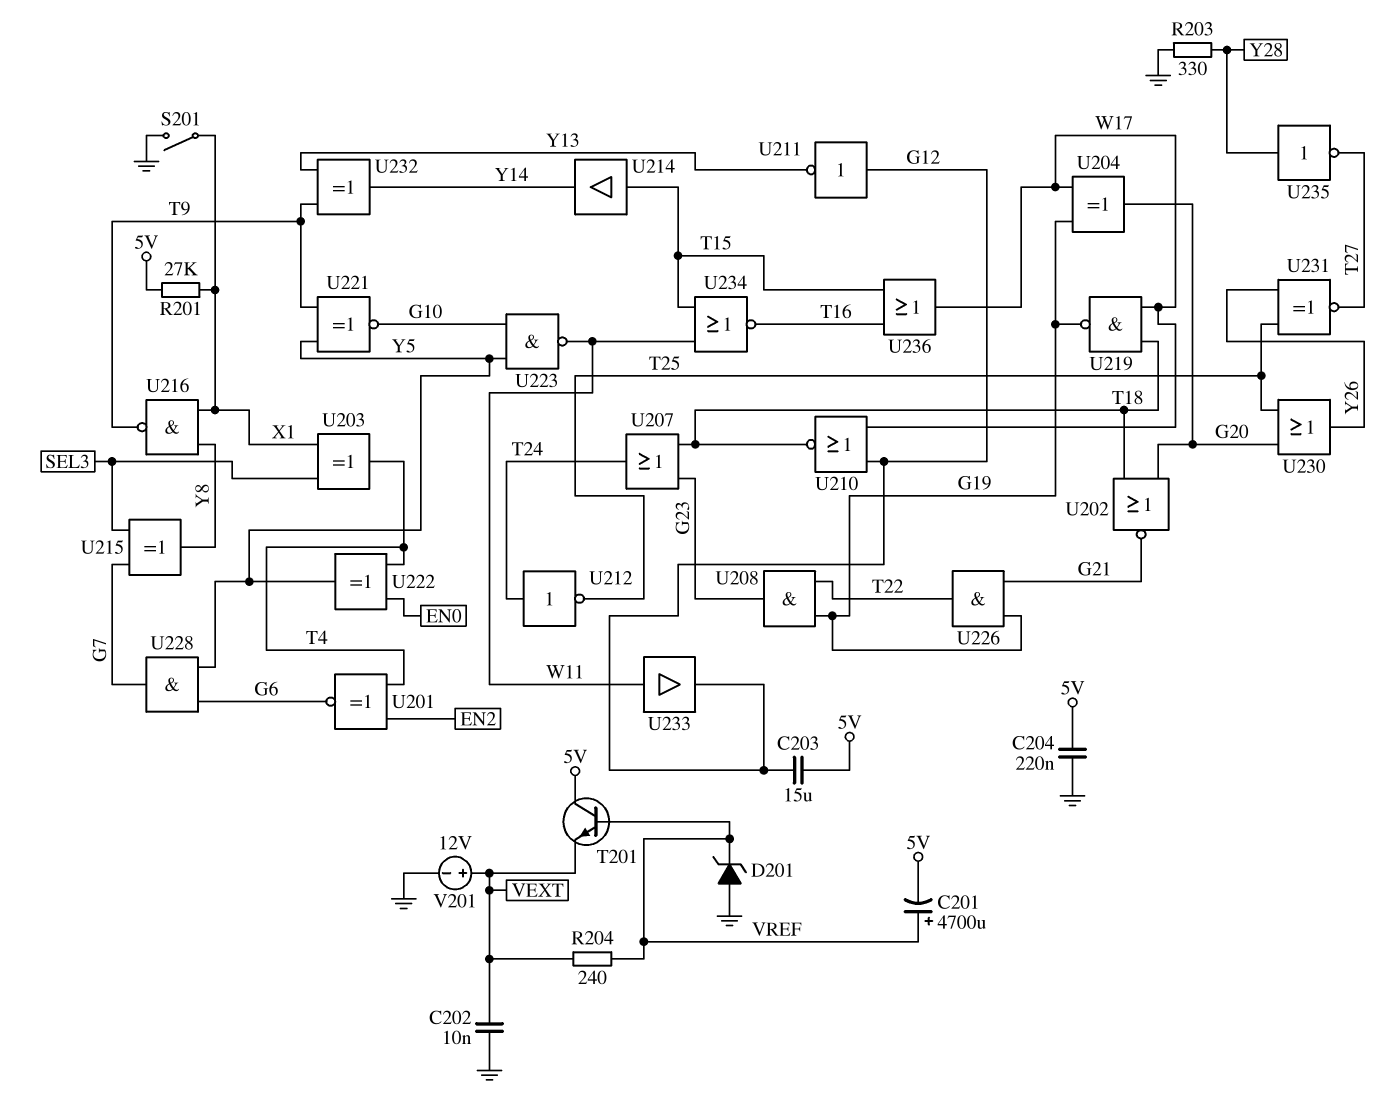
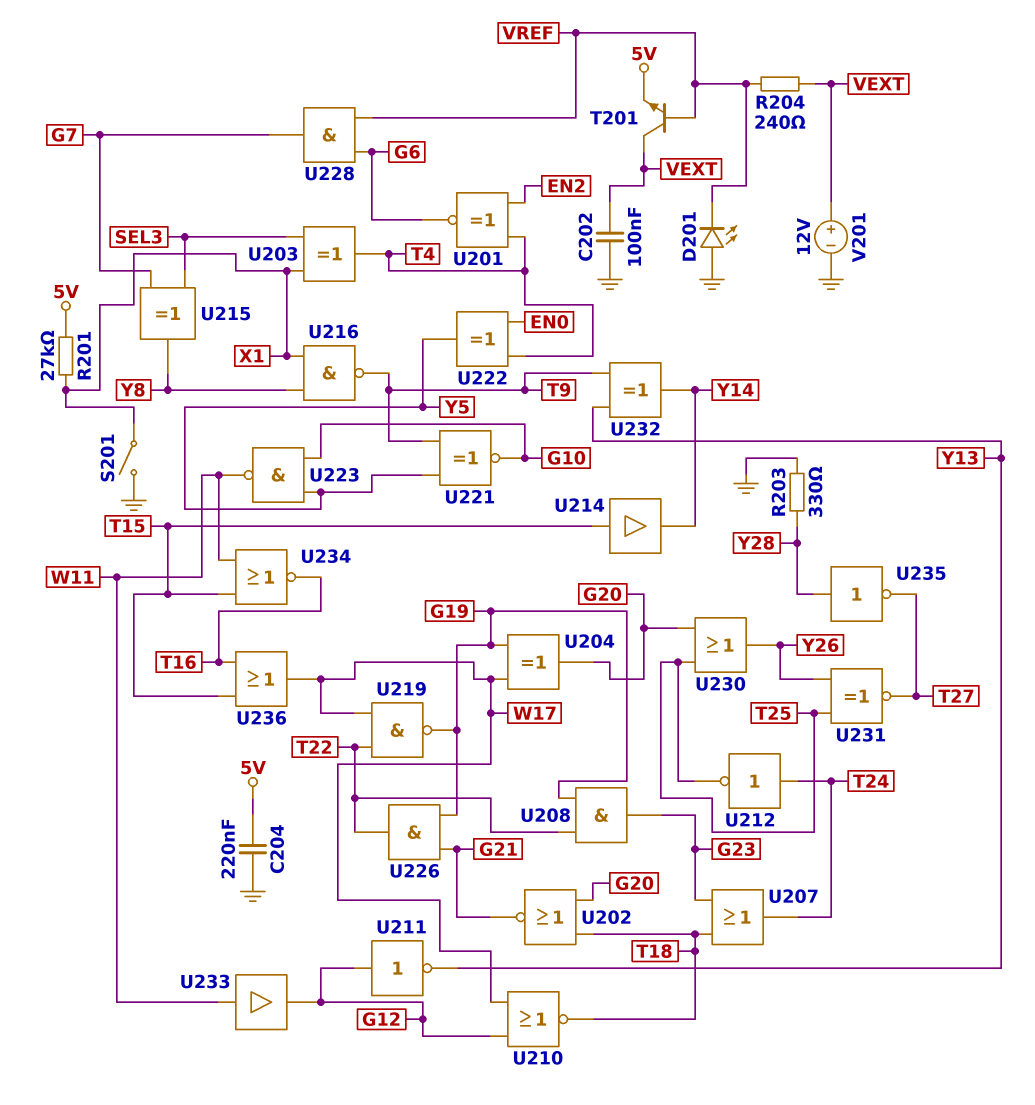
C201: 4700uF (plus VREF, minus 5V) -> none
C202: 10nF (GND, VEXT) -> 100nF (GND, VEXT)
C203: 15uF (5V, G12) -> none
D201: zener (A GND, K VREF) -> LED (A GND, K VREF)
T201: NPN (B VREF, C 5V, E VEXT) -> NPN (B VREF, C VEXT, E 5V)
U219: NAND (in T18, in W17, out G19) -> NAND (in T22, in W17, out G19)
U228: AND (in G6, in Y5, out G7) -> AND (in G6, in VREF, out G7)

